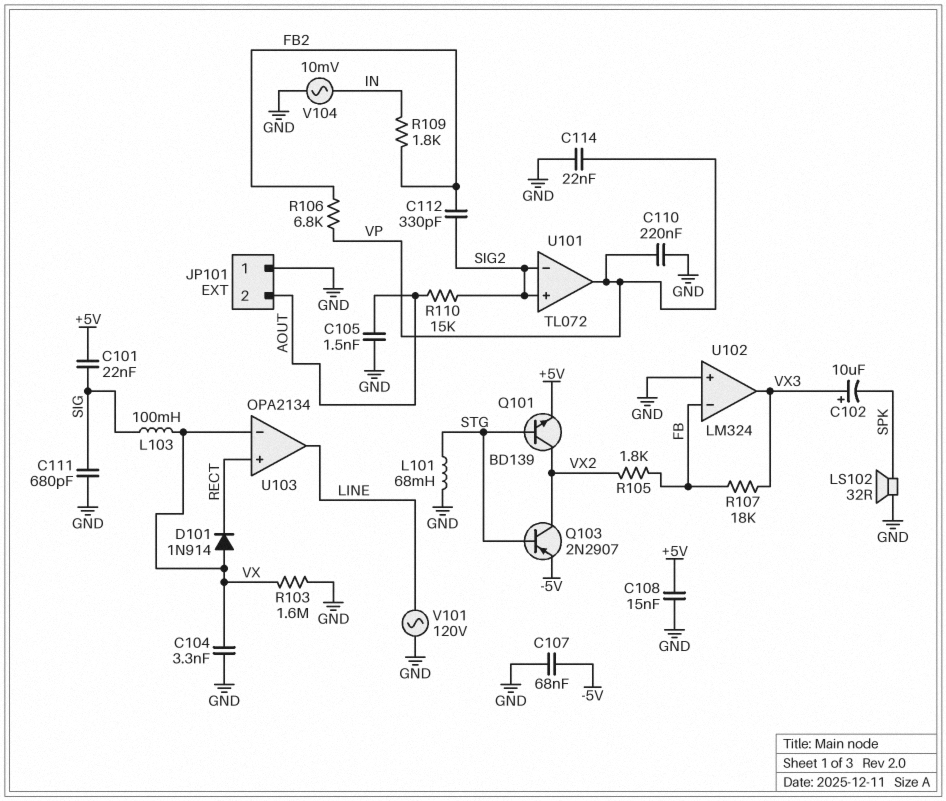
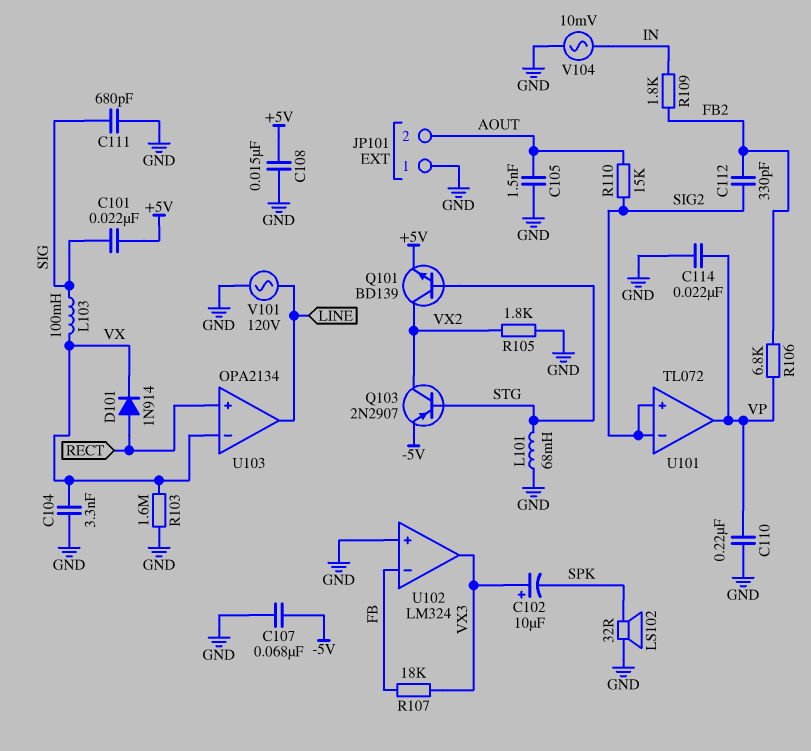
D101: diode 1N914 (A VX, K RECT) -> diode 1N914 (A RECT, K VX)
R105: 1.8k (FB, VX2) -> 1.8k (GND, VX2)

